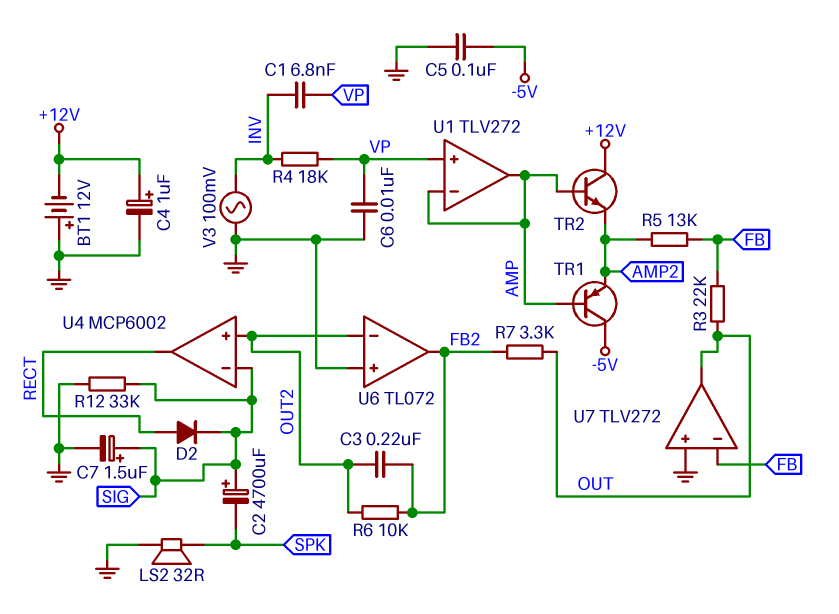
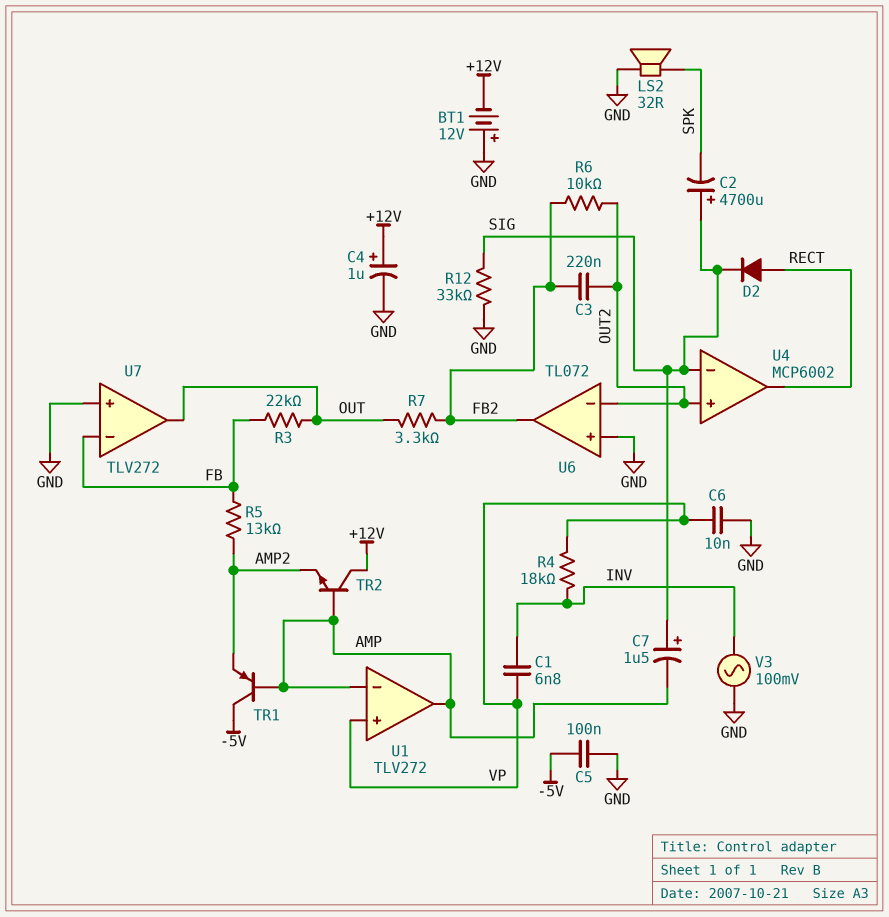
C7: 1.5uF (plus SIG, minus GND) -> 1.5uF (plus SIG, minus AMP)

